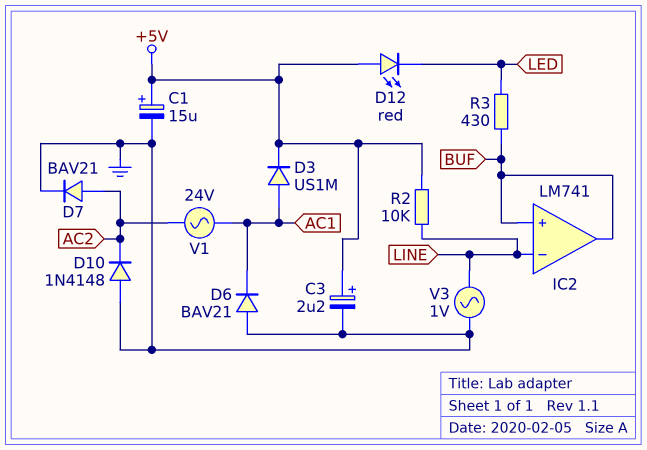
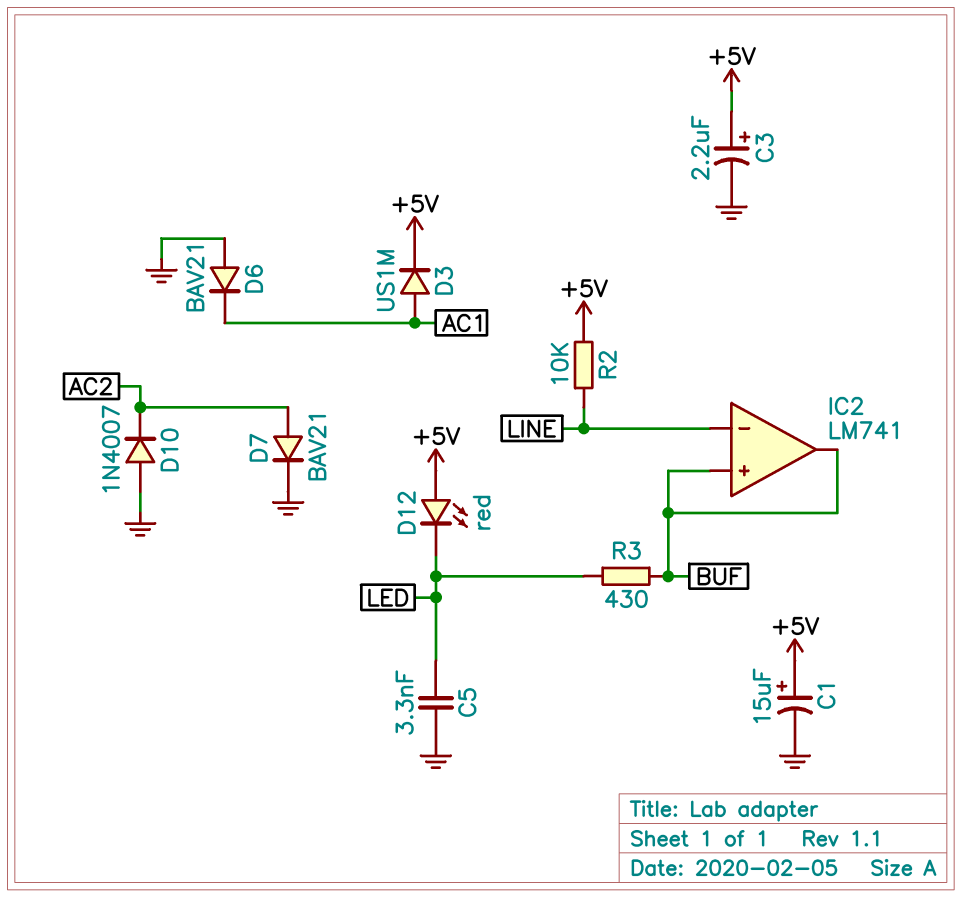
C5: none -> 3.3nF (GND, LED)
D10: diode 1N4148 (A GND, K AC2) -> diode 1N4007 (A GND, K AC2)
V1: AC 24V (AC1, AC2) -> none
V3: AC 1V (GND, LINE) -> none

